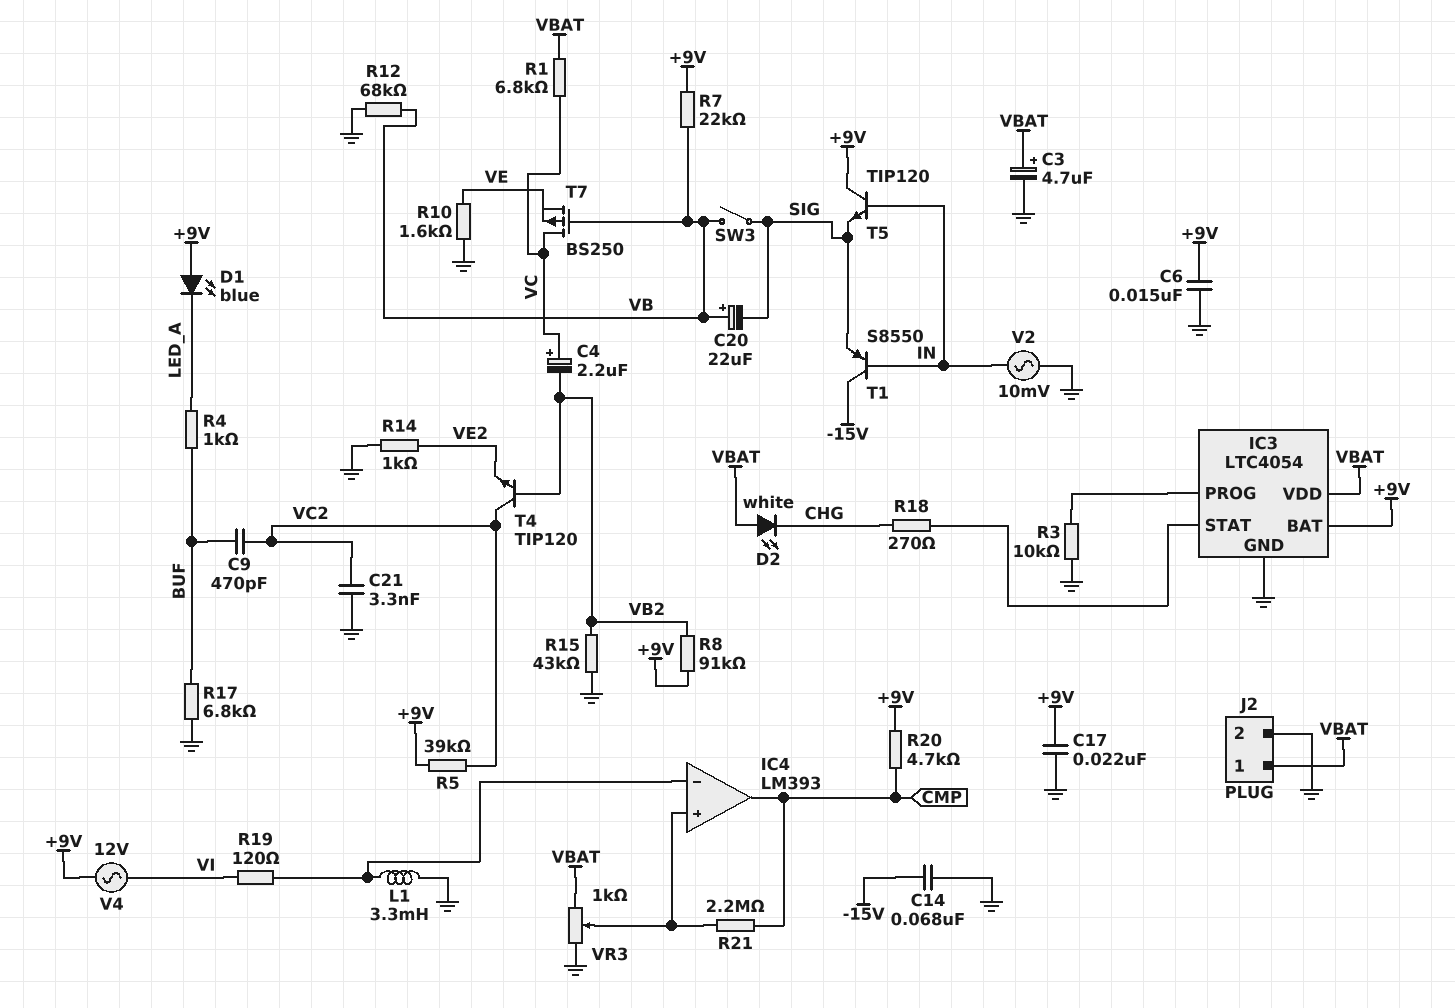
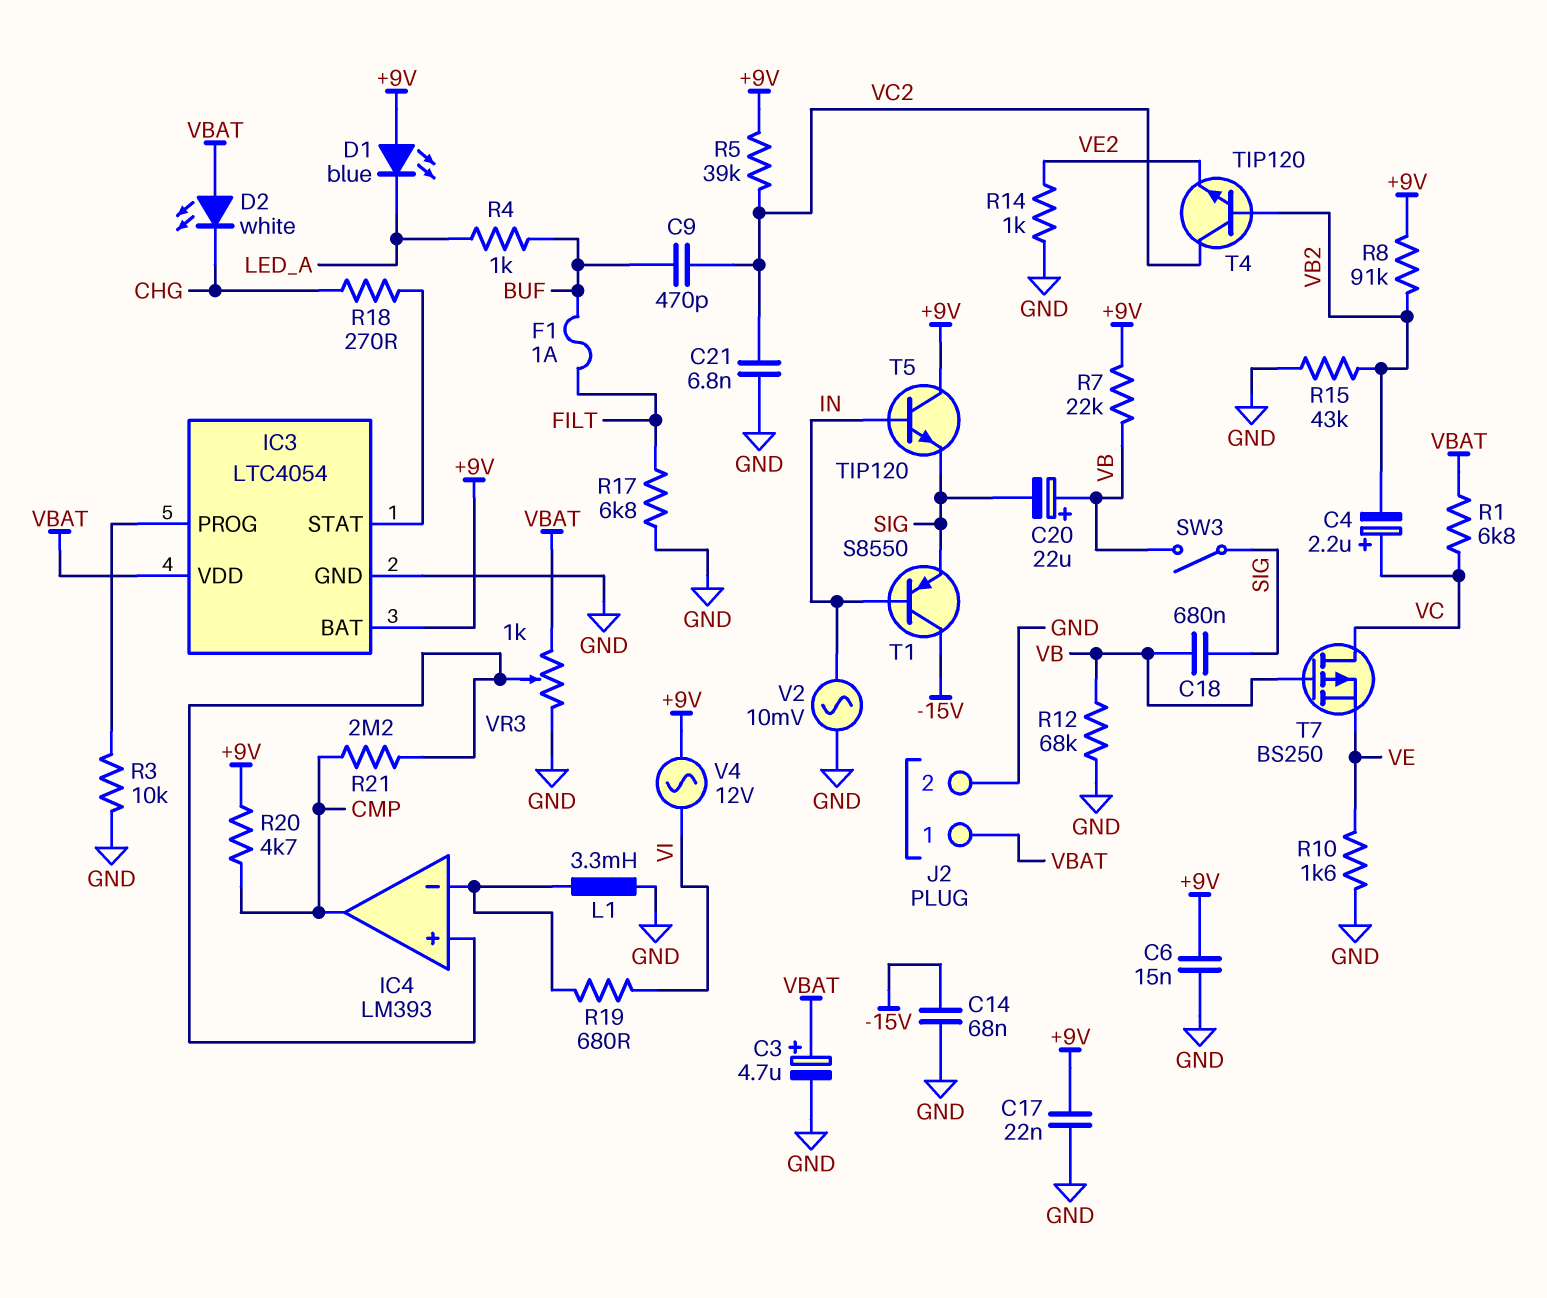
C18: none -> 680nF (SIG, VB)
C21: 3.3nF (GND, VC2) -> 6.8nF (GND, VC2)
F1: none -> 1A (BUF, FILT)
R17: 6.8k (BUF, GND) -> 6.8k (FILT, GND)
R19: 120 (IC4/in-, VI) -> 680 (IC4/in-, VI)

